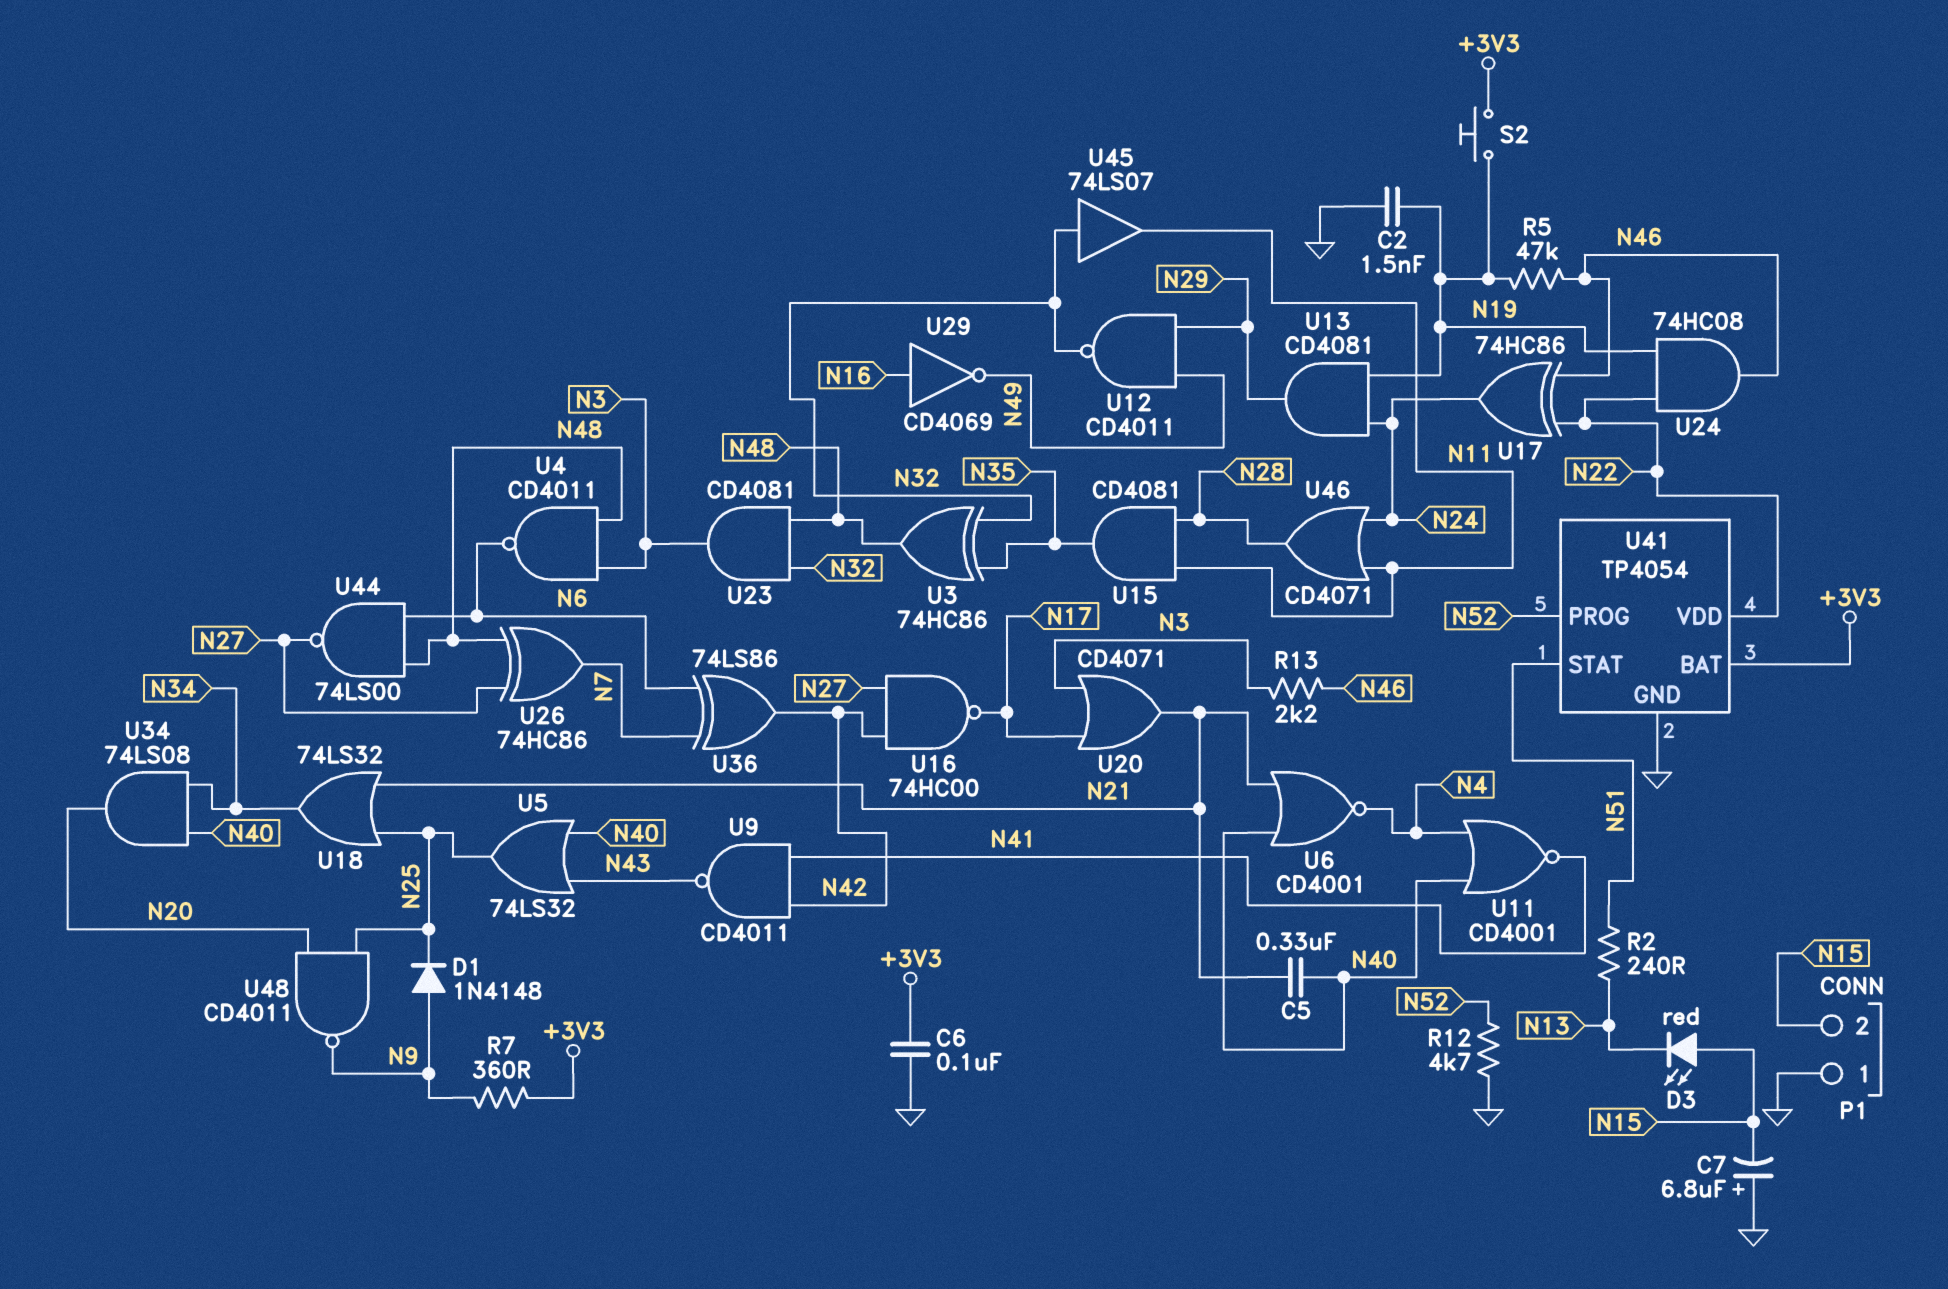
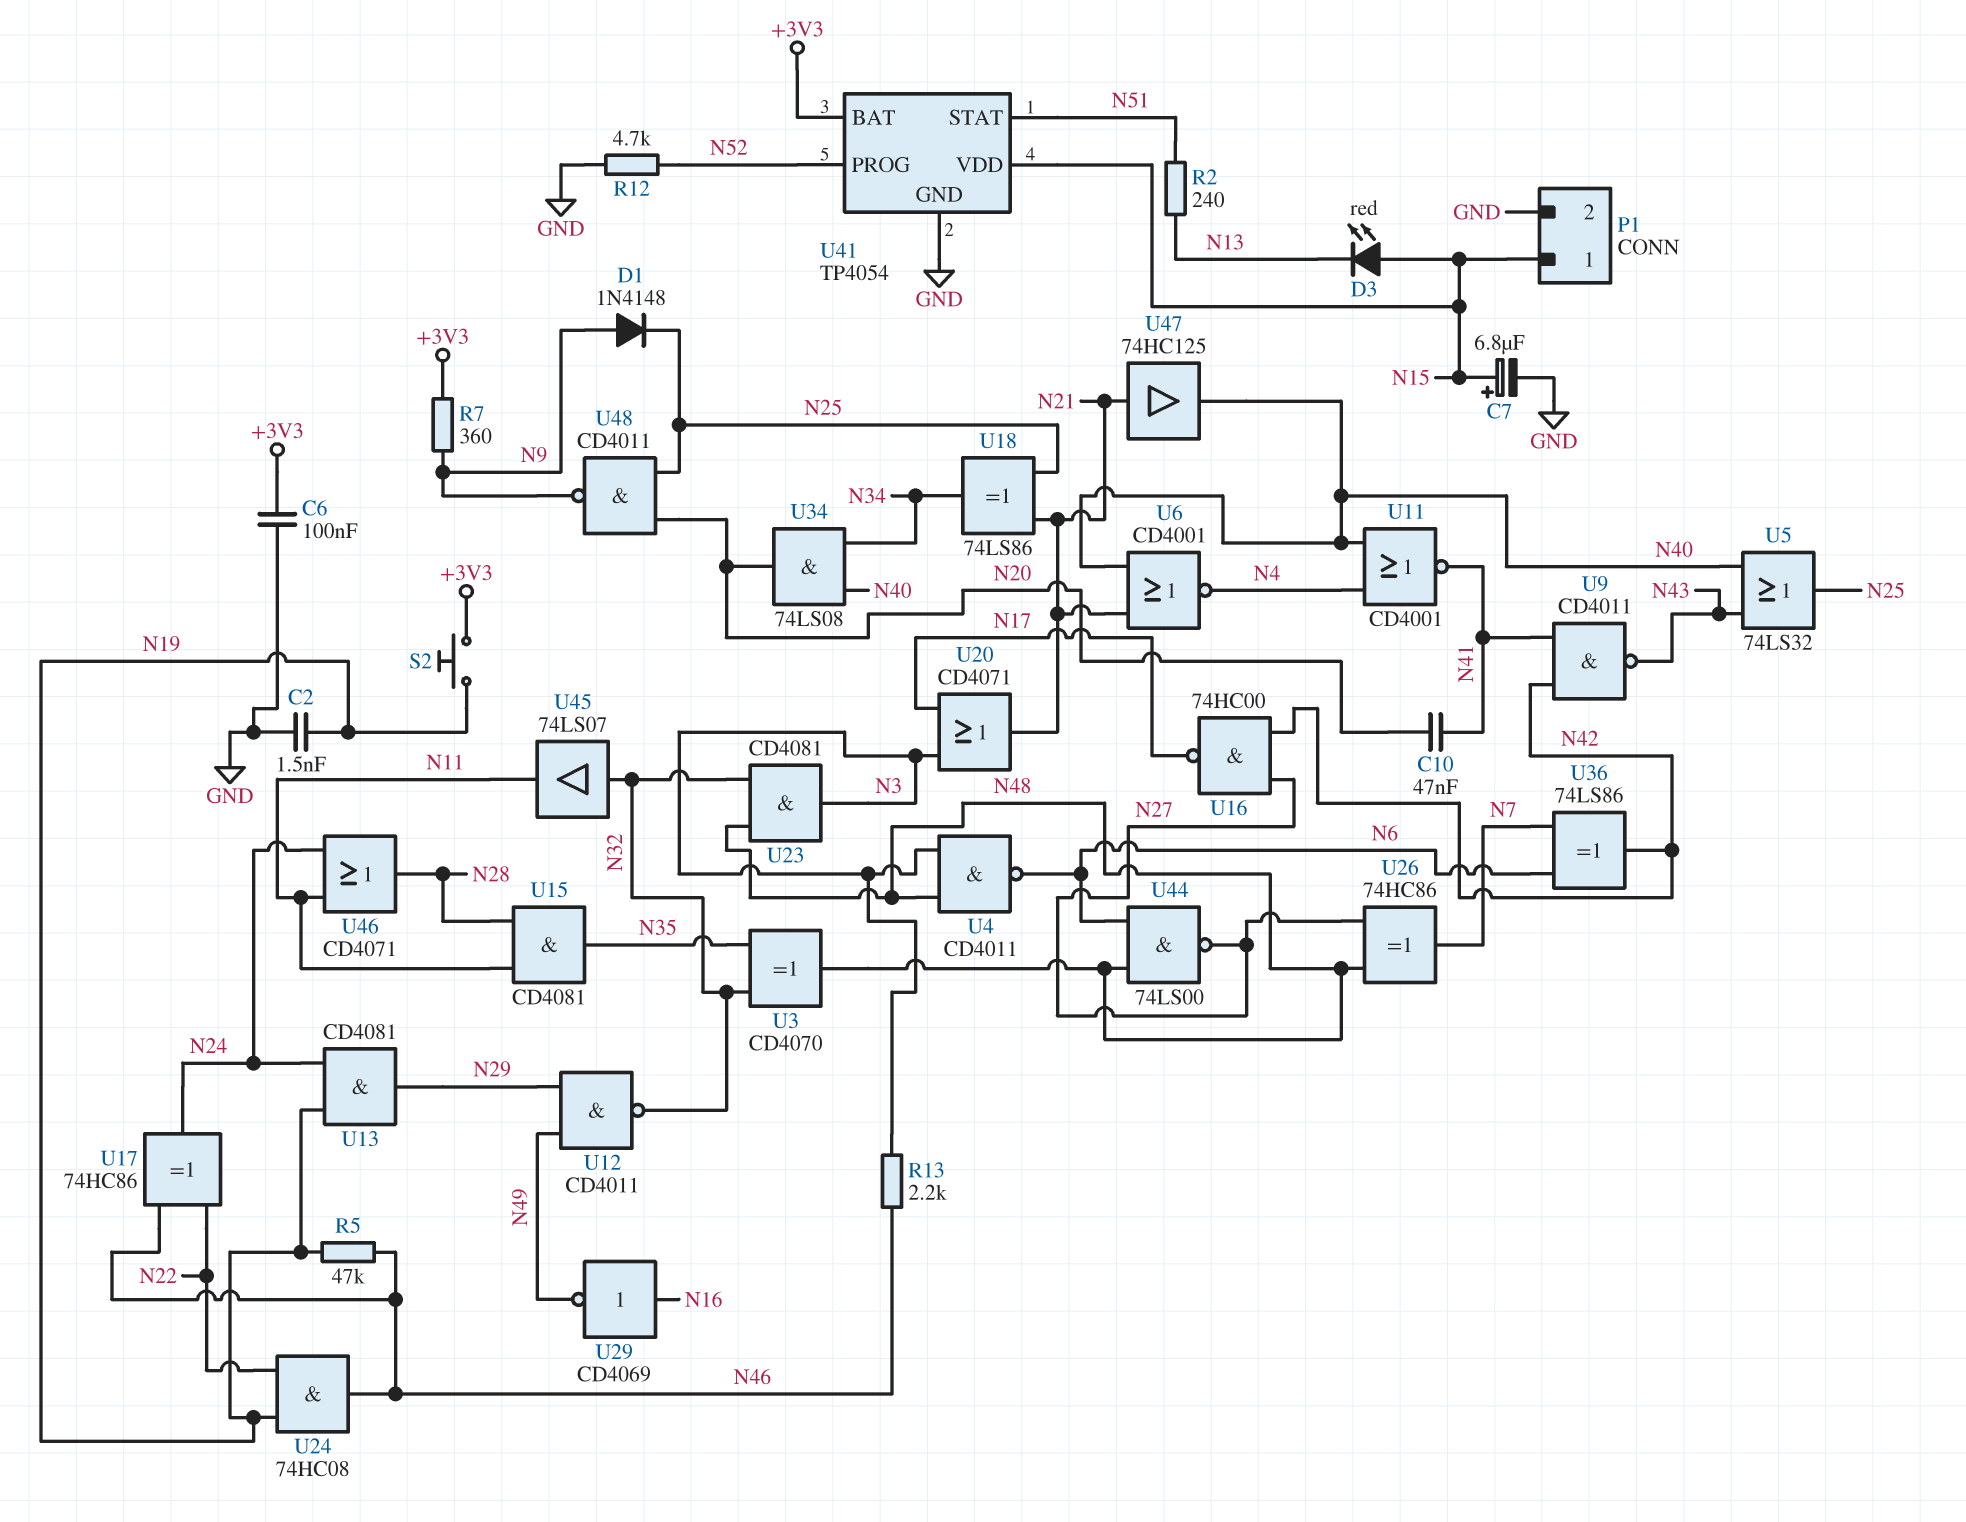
C5: 330nF (N21, N40) -> none
C7: 6.8uF (plus GND, minus N15) -> 6.8uF (plus N15, minus GND)
C10: none -> 47nF (N20, N41)
P1 pin 1: GND -> N15
P1 pin 2: N15 -> GND
U3: XOR 74HC86 (in N32, in N35, out N48) -> XOR CD4070 (in N32, in N35, out N48)
U18: OR 74LS32 (in N21, in N25, out N34) -> XOR 74LS86 (in N21, in N25, out N34)
U41 pin VDD: N22 -> N15
U47: none -> buffer 74HC125 (in N21, out N40)

